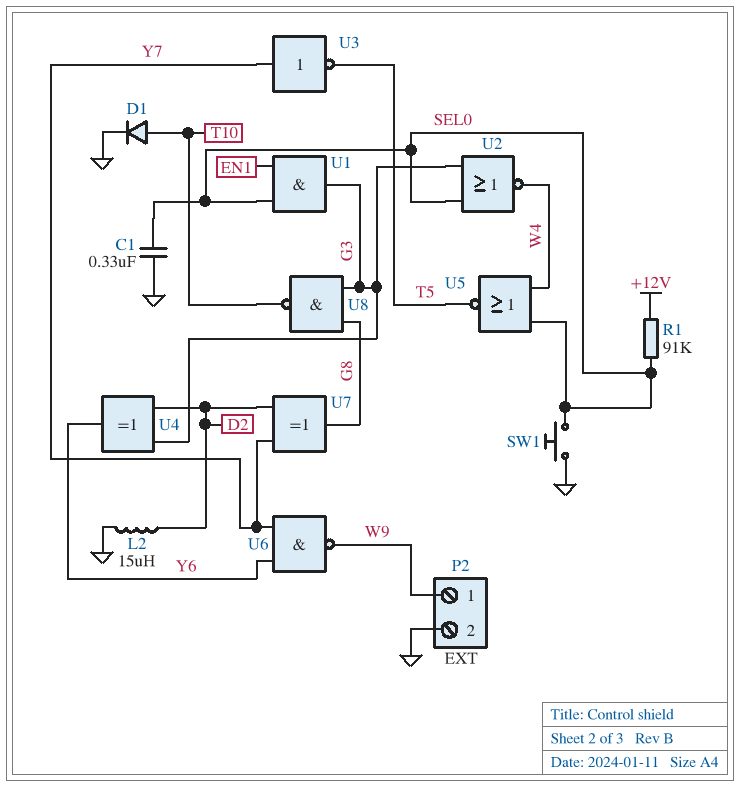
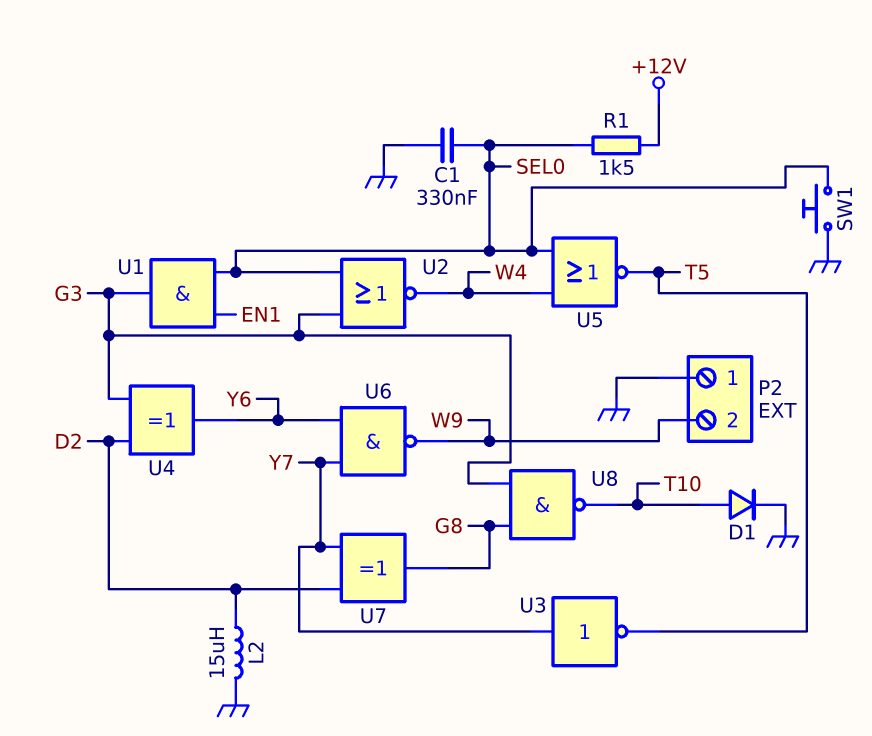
P2 pin 1: W9 -> GND
P2 pin 2: GND -> W9
R1: 91k (+12V, SEL0) -> 1.5k (+12V, SEL0)

